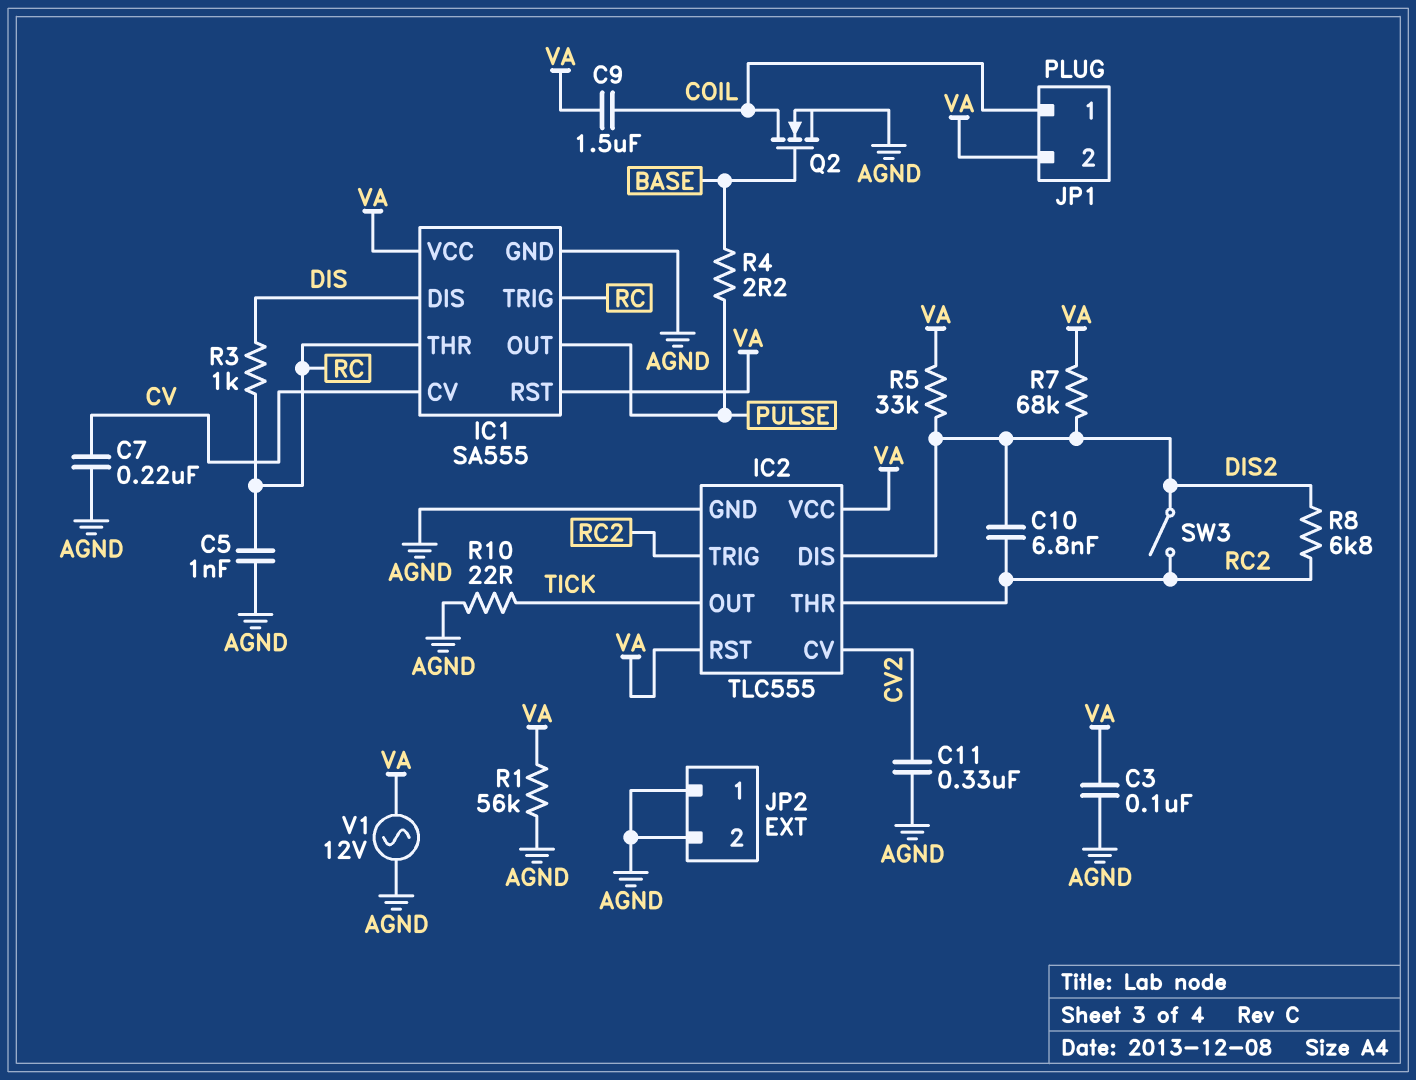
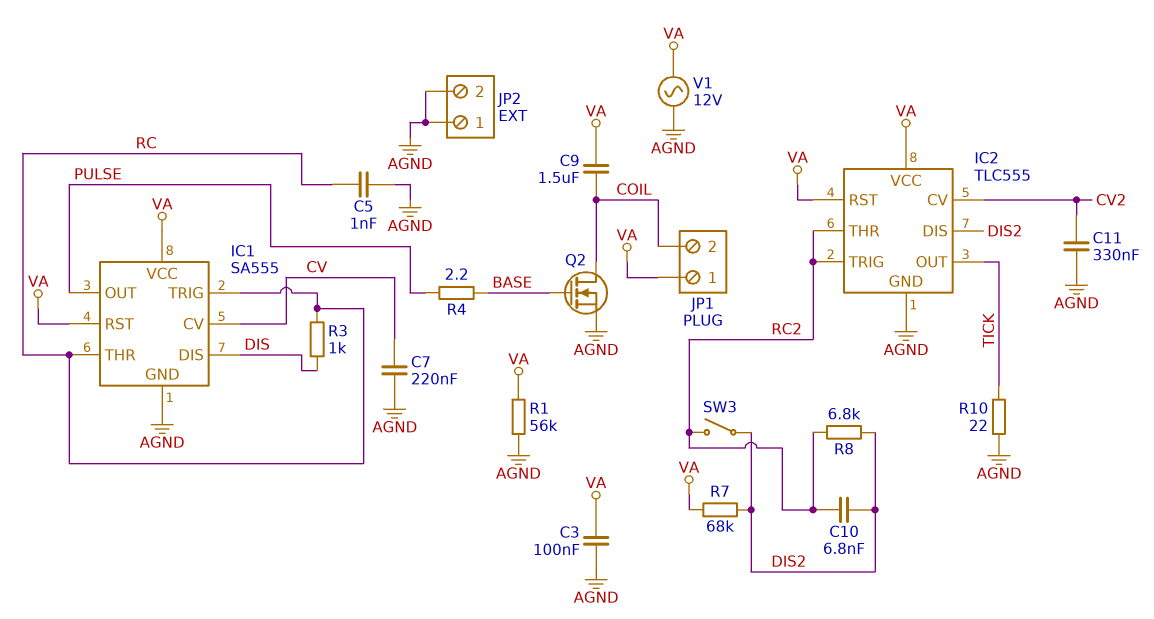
JP1 pin 1: COIL -> VA
JP1 pin 2: VA -> COIL
R5: 33k (DIS2, VA) -> none

